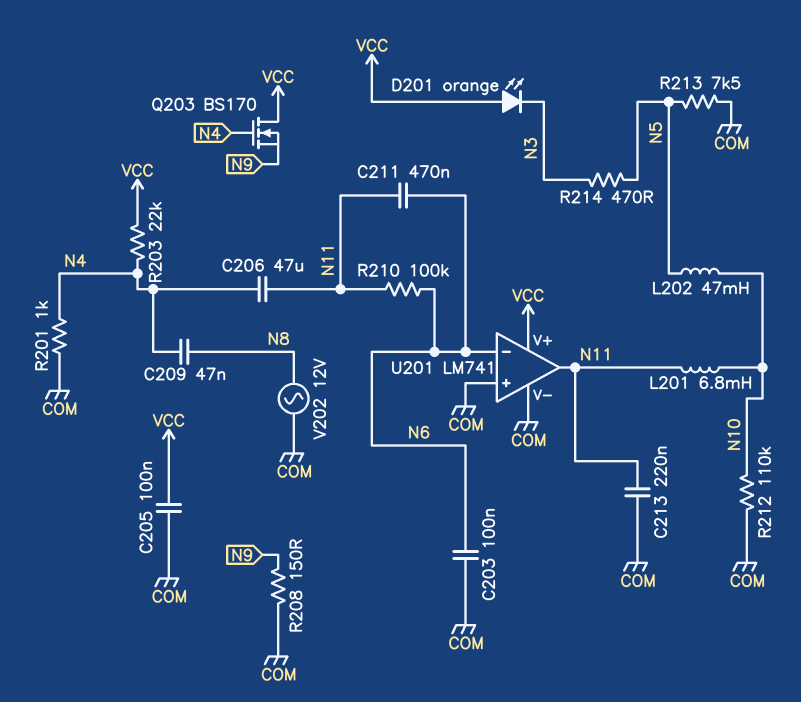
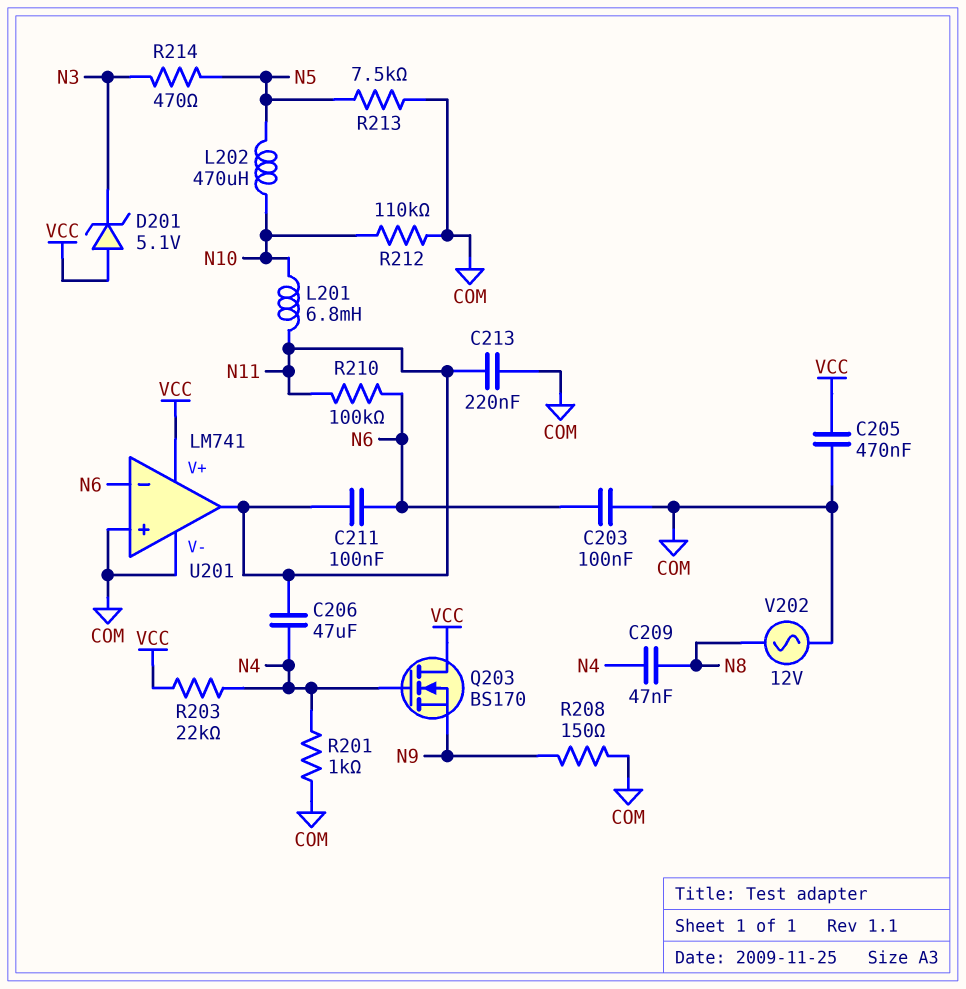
C205: 100nF (COM, VCC) -> 470nF (COM, VCC)
C211: 470nF (N6, N11) -> 100nF (N6, N11)
D201: LED orange (A VCC, K N3) -> zener 5.1V (A VCC, K N3)
L202: 47mH (N5, N10) -> 470uH (N5, N10)

